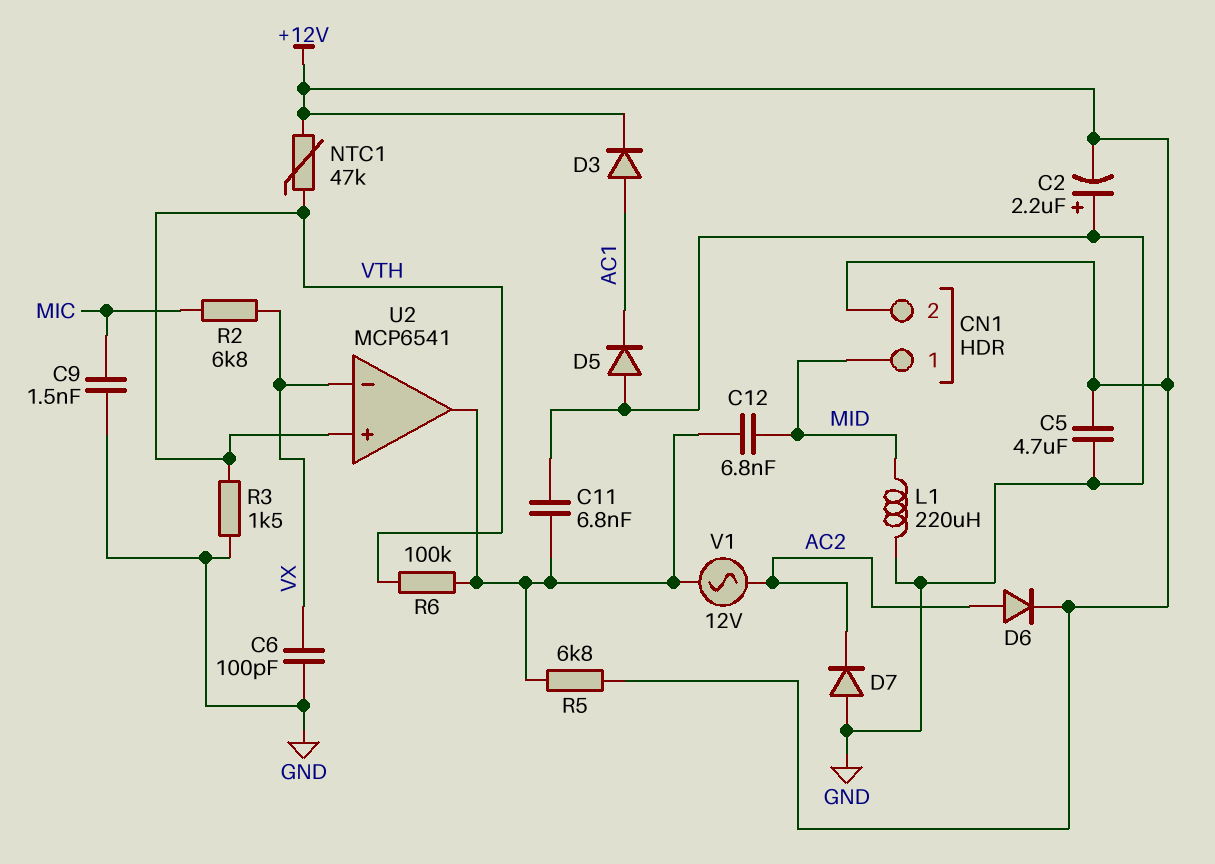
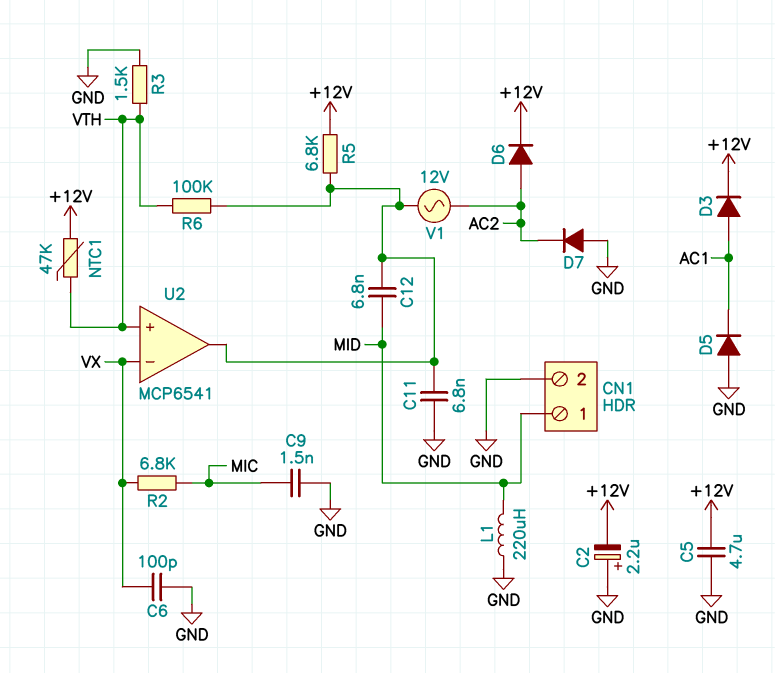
CN1 pin 2: +12V -> GND

